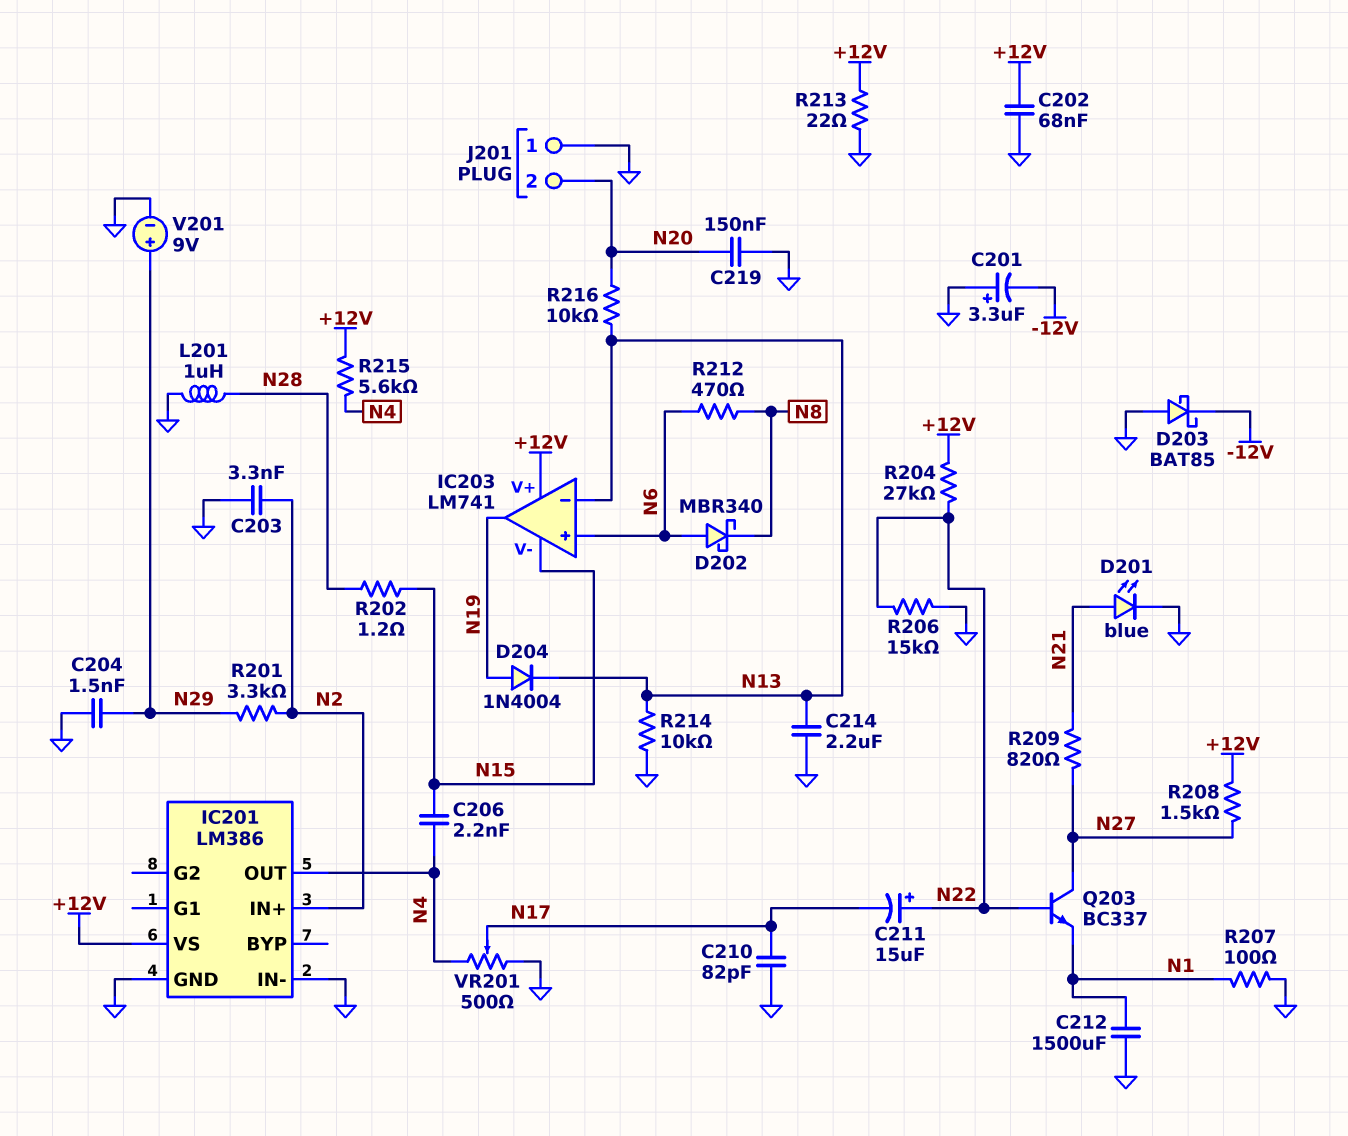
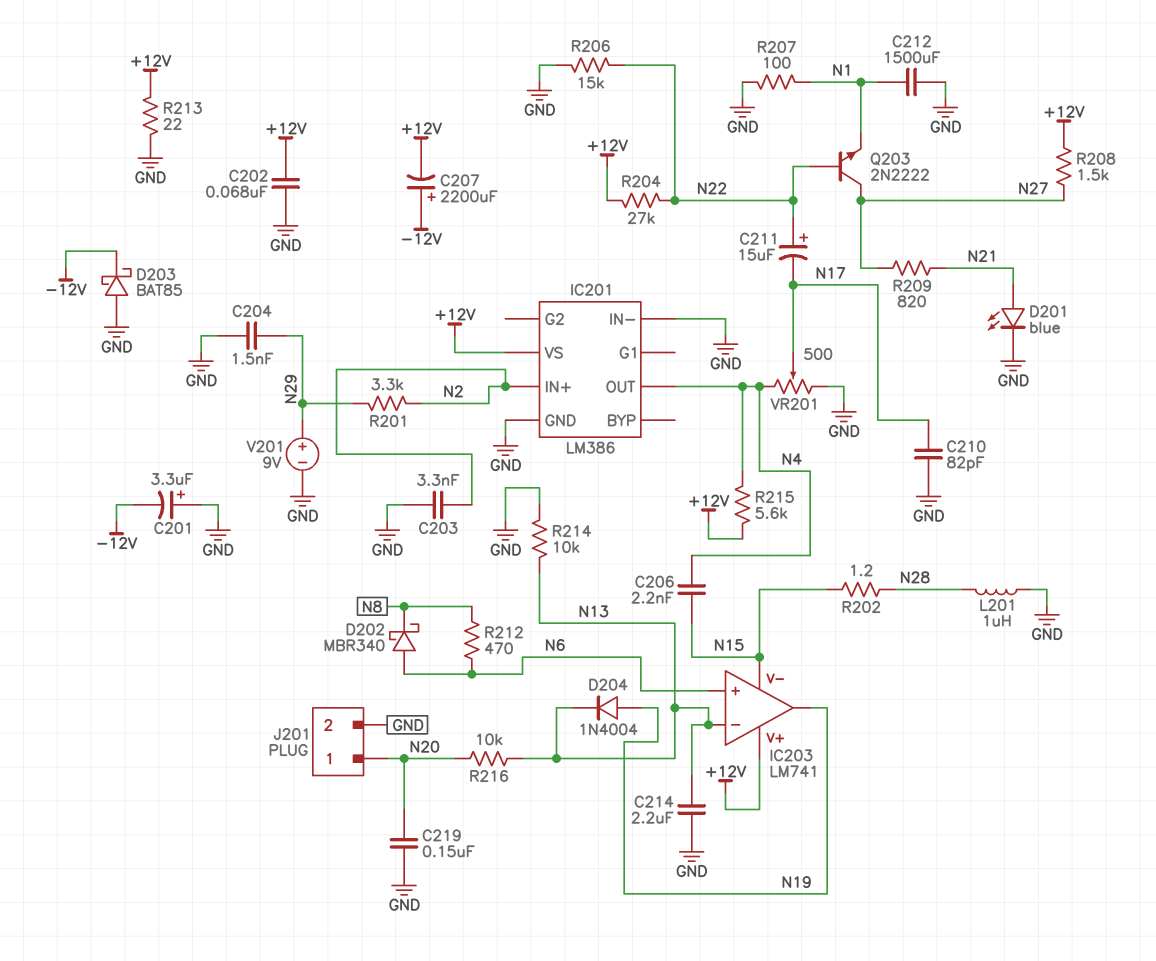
C207: none -> 2200uF (plus -12V, minus +12V)
J201 pin 1: GND -> N20
J201 pin 2: N20 -> GND
Q203: NPN BC337 (B N22, C N27, E N1) -> NPN 2N2222 (B N22, C N27, E N1)

